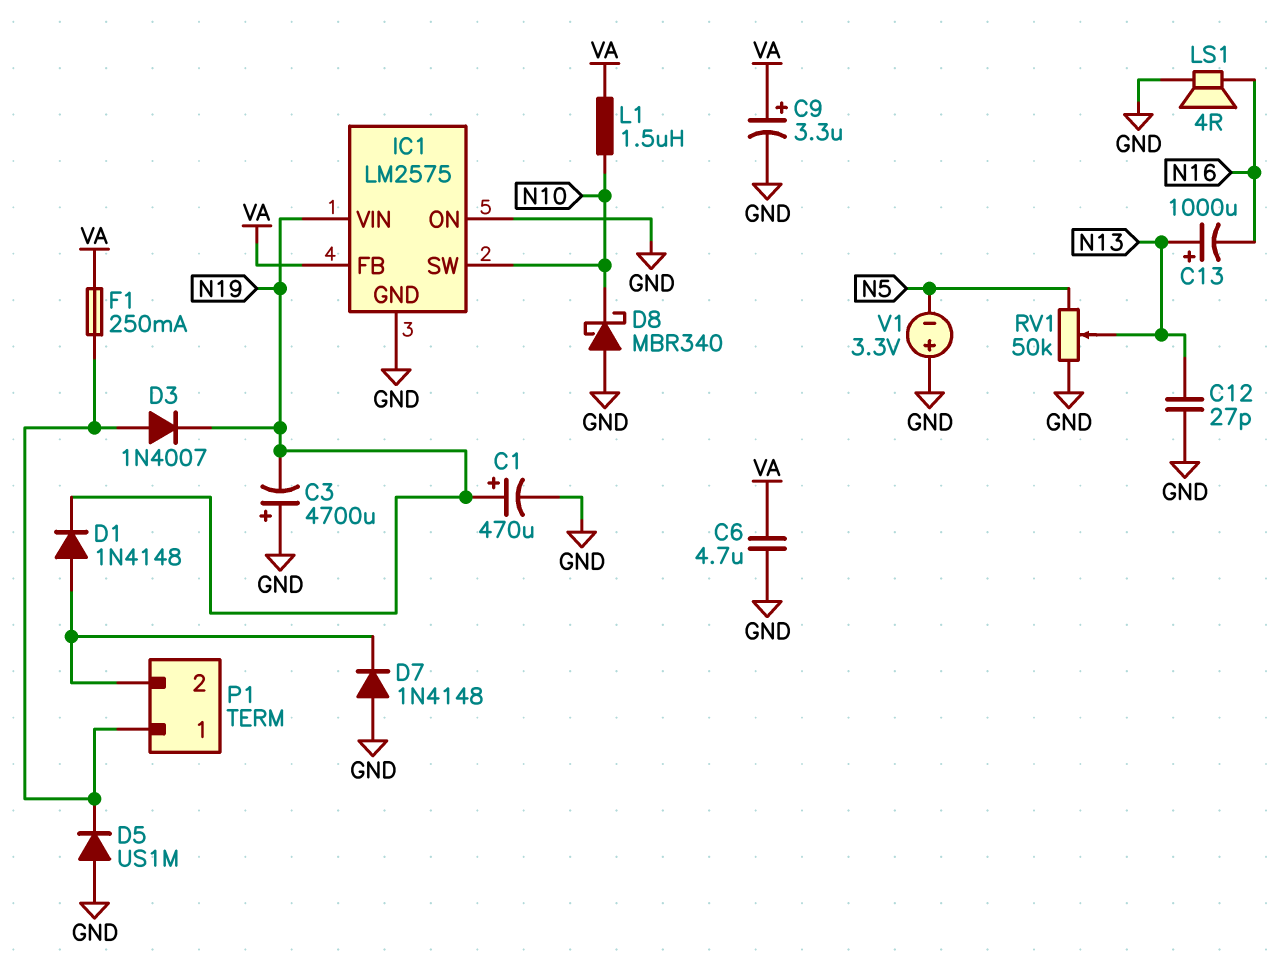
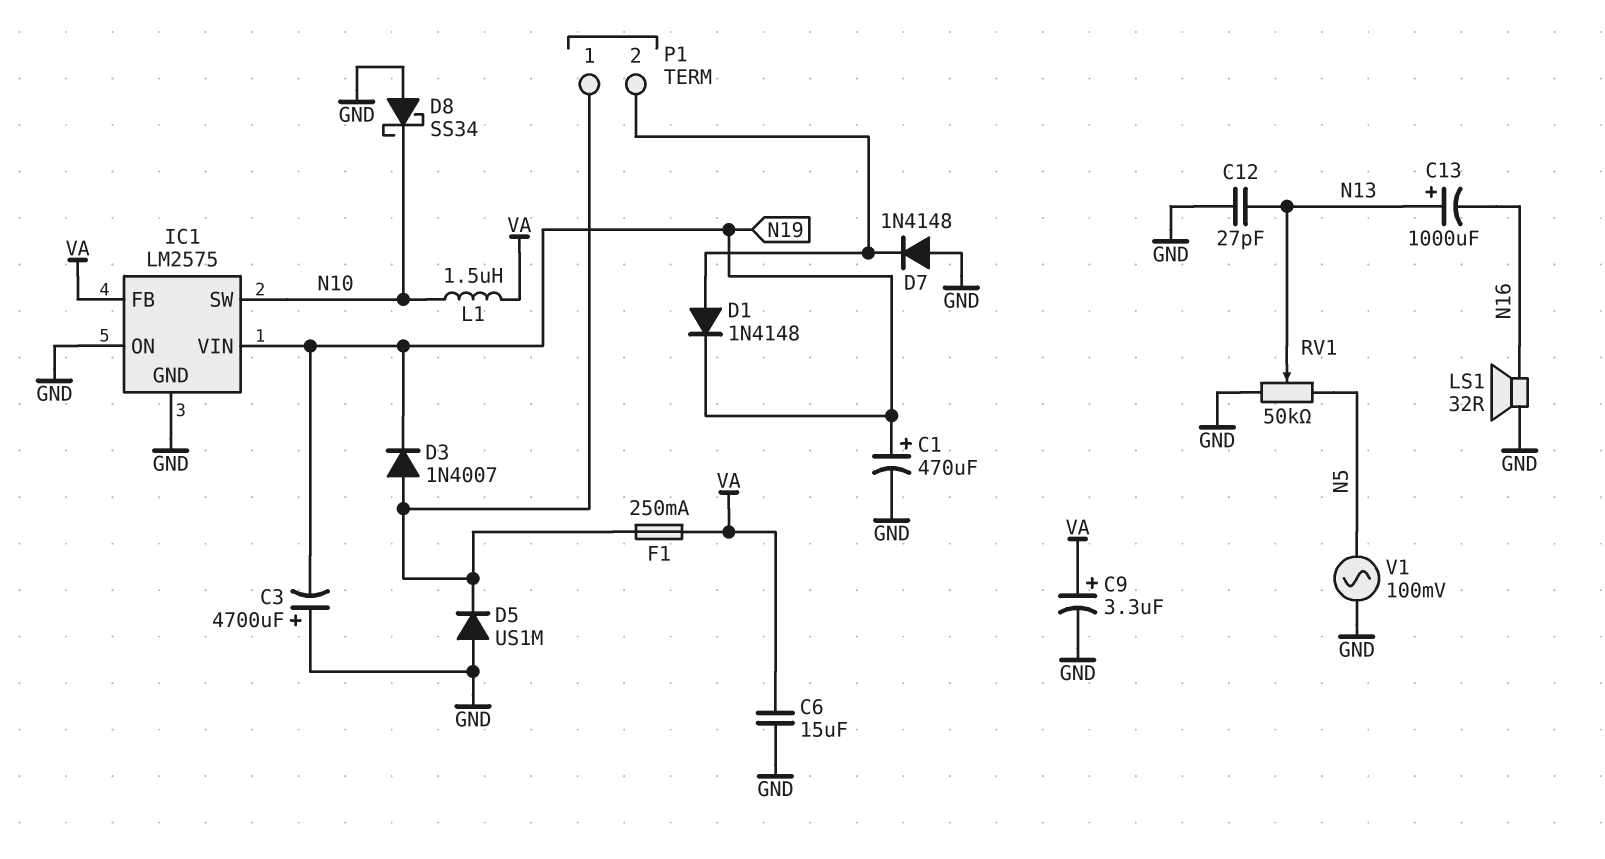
C6: 4.7uF (GND, VA) -> 15uF (GND, VA)
D8: schottky MBR340 (A GND, K N10) -> schottky SS34 (A GND, K N10)
LS1: speaker 4R (GND, N16) -> speaker 32R (GND, N16)
V1: 3.3V (plus GND, minus N5) -> AC 100mV (GND, N5)

